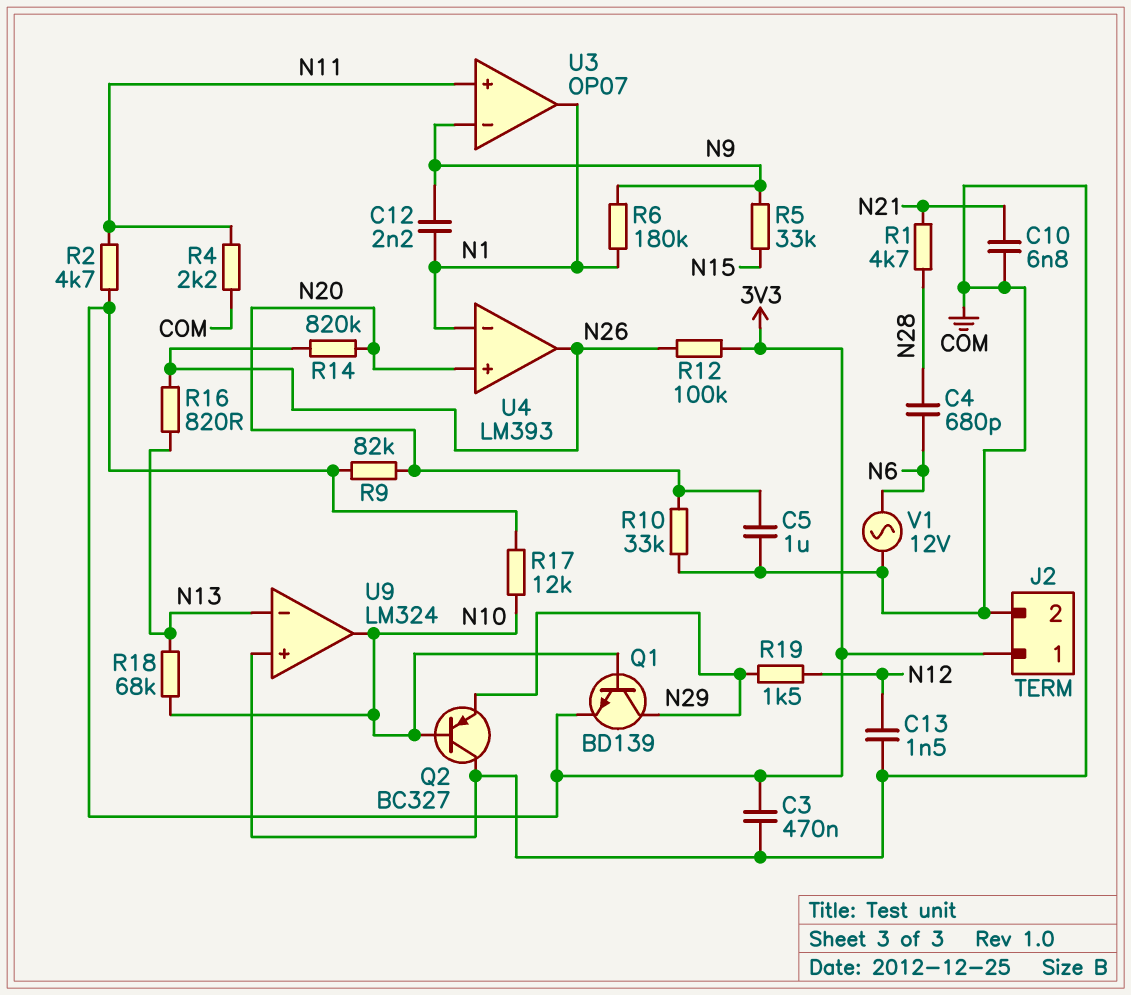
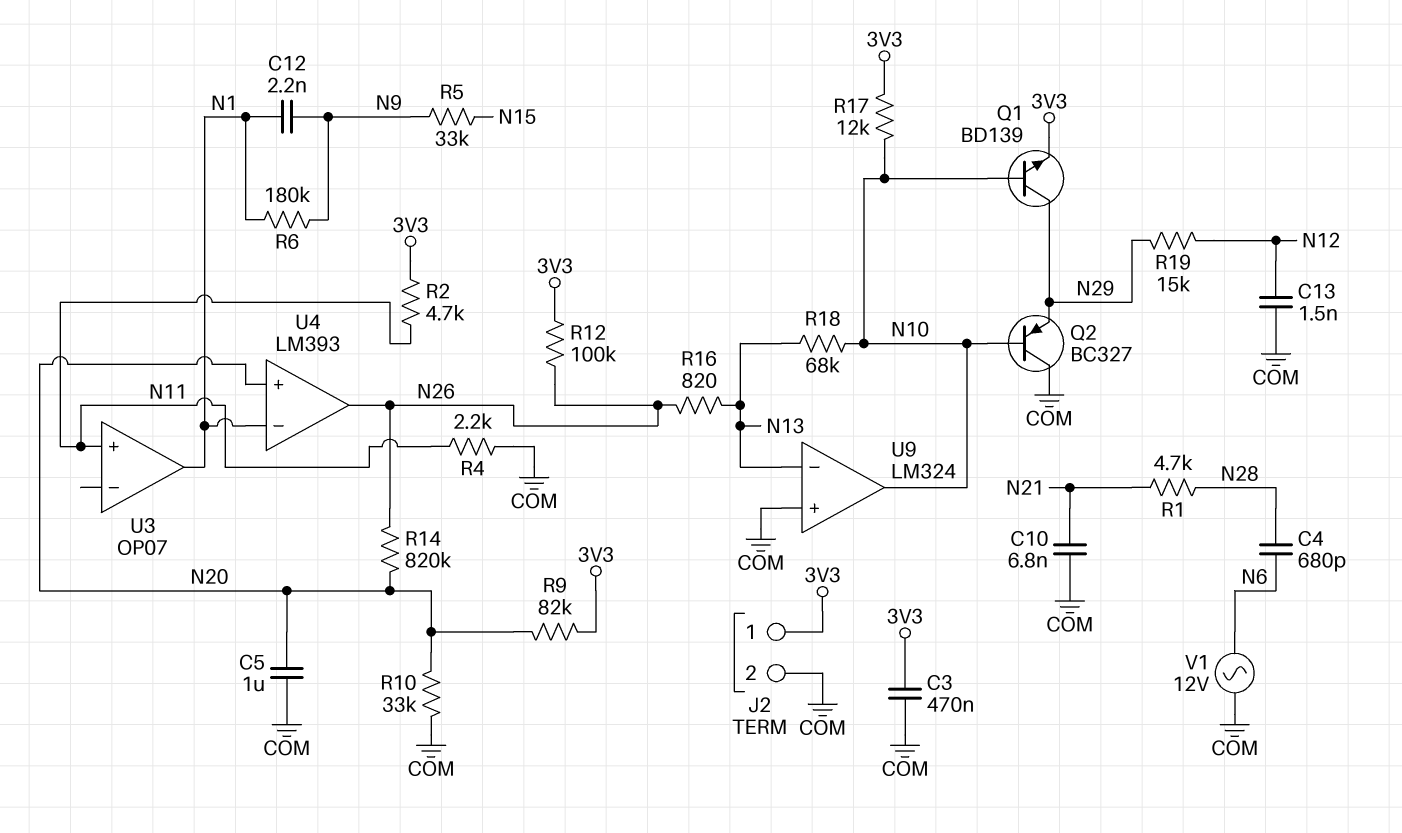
R19: 1.5k (N12, N29) -> 15k (N12, N29)
U3 pin in-: N9 -> none

